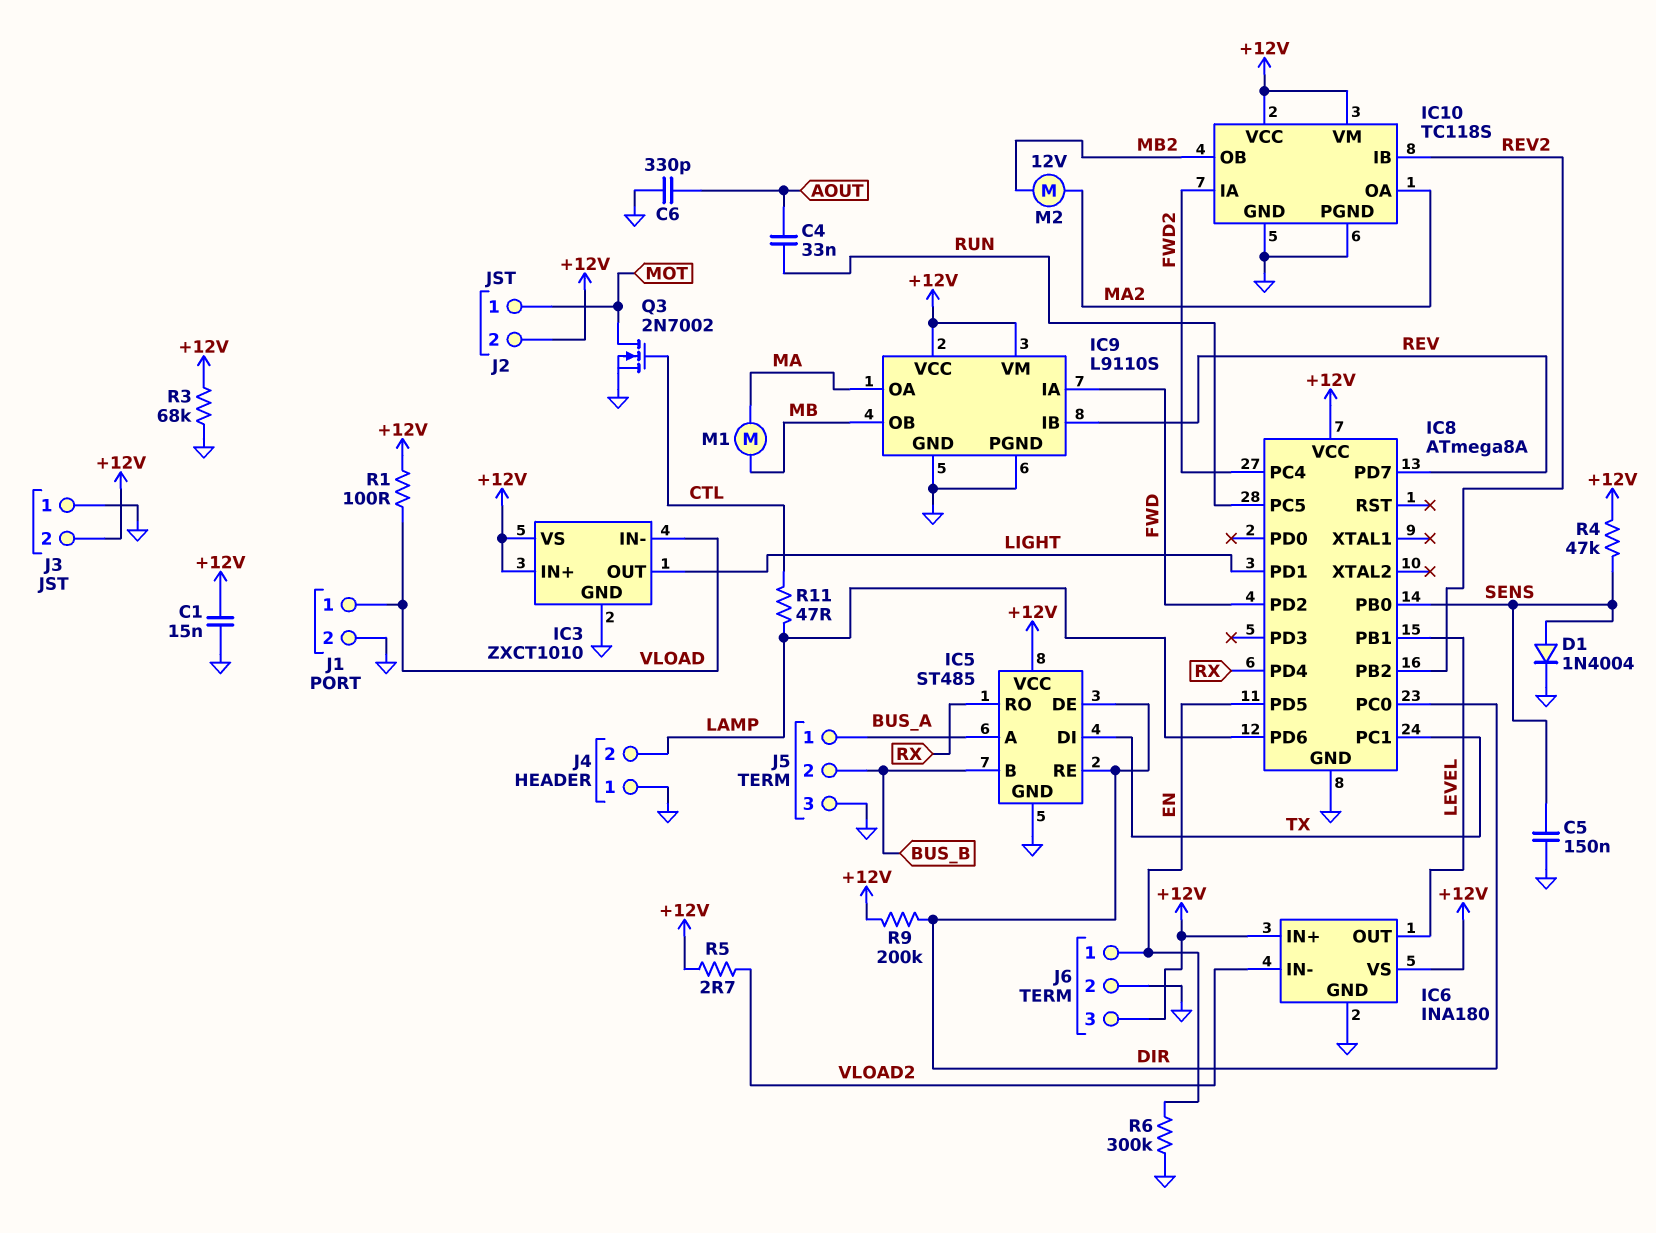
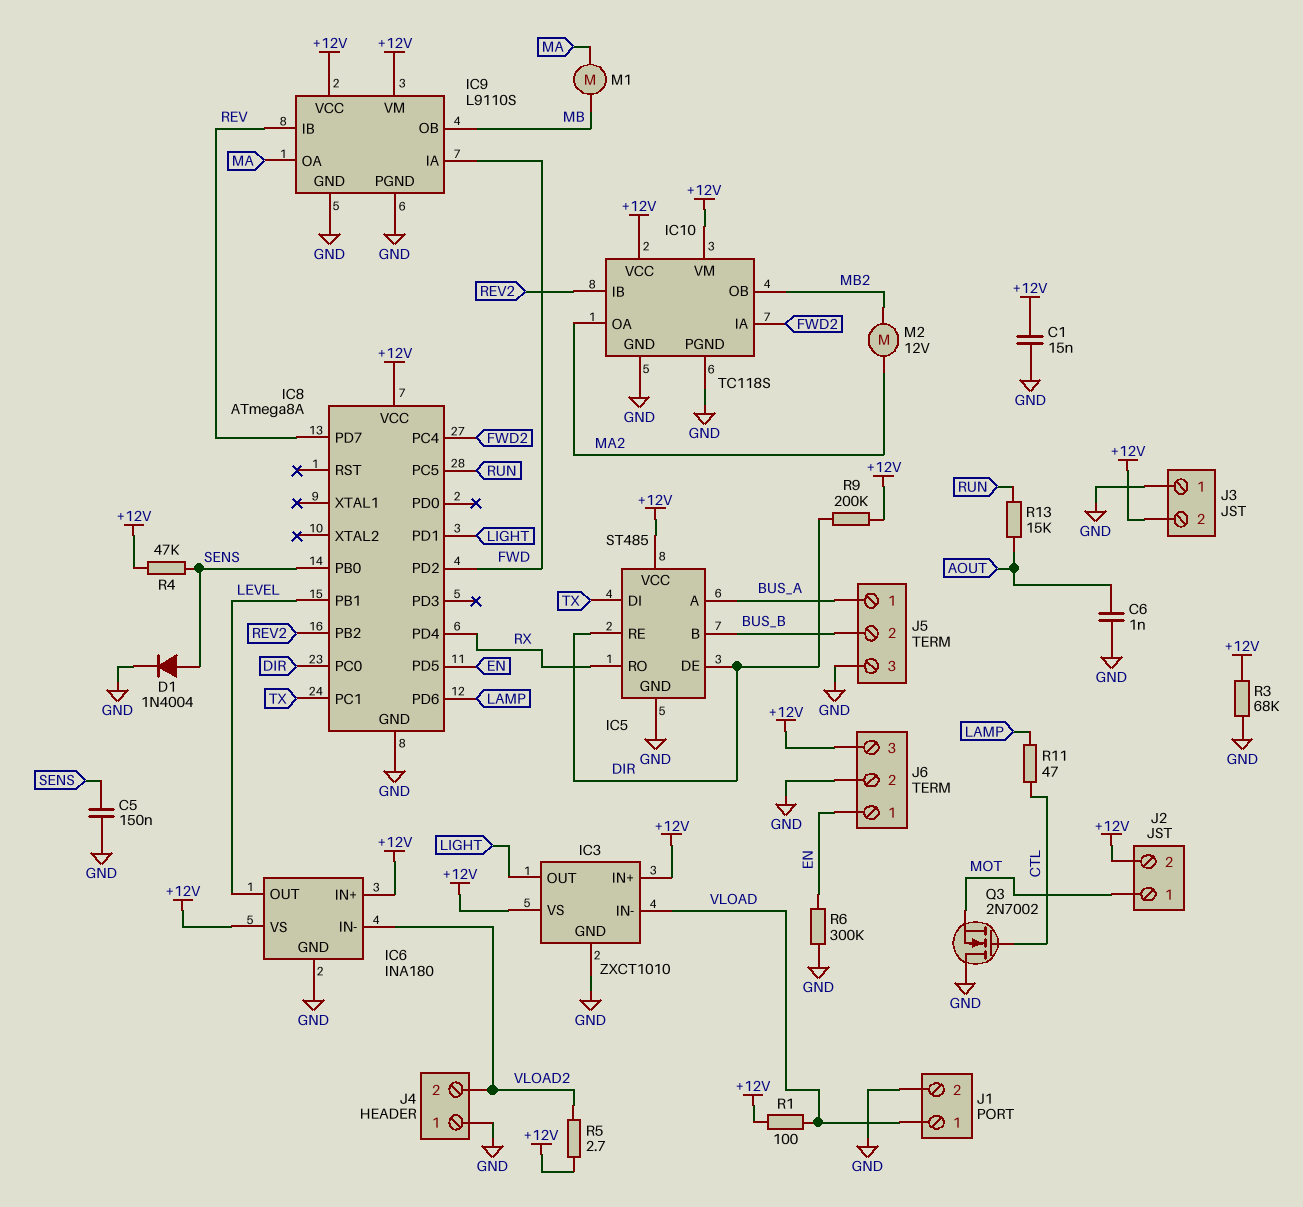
C4: 33nF (AOUT, RUN) -> none
C6: 330pF (AOUT, GND) -> 1nF (AOUT, GND)
J4 pin 2: LAMP -> VLOAD2
Q3: NMOS 2N7002 (G CTL, D MOT, S GND) -> NMOS 2N7002 (G CTL, D GND, S MOT)
R13: none -> 15k (AOUT, RUN)

